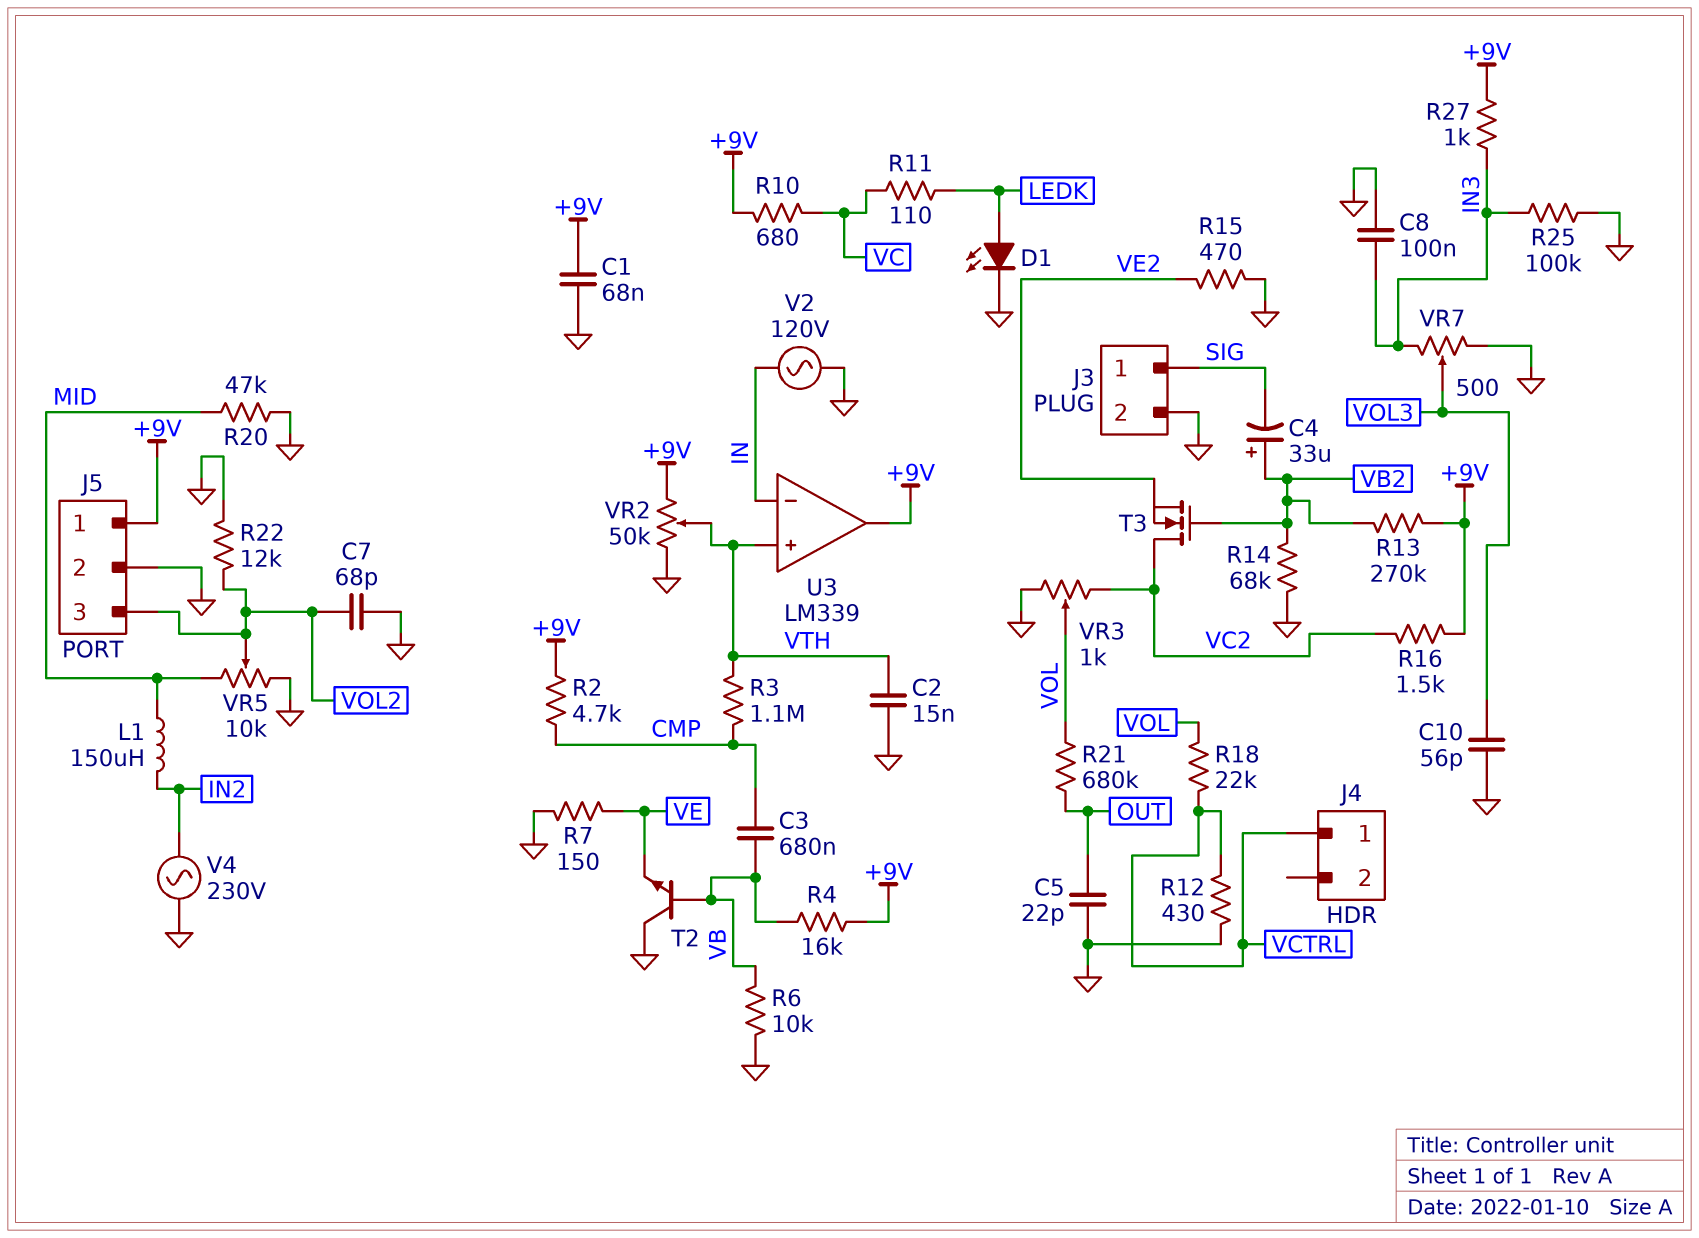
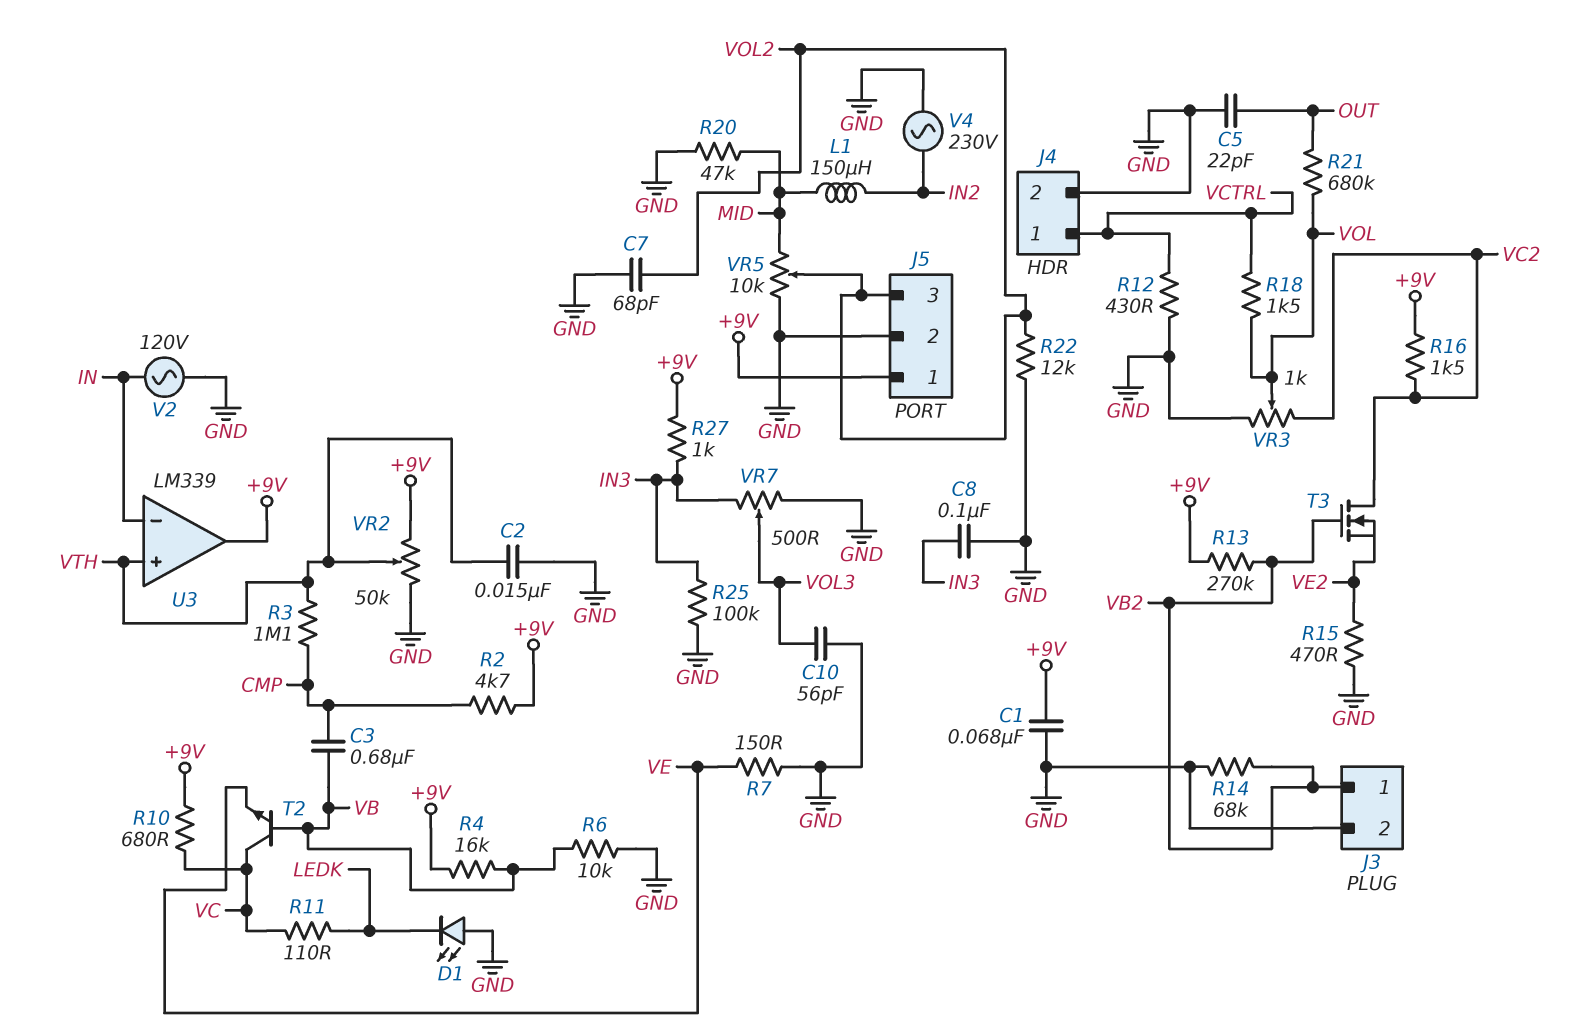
C4: 33uF (plus VB2, minus SIG) -> none
D1: LED (A LEDK, K GND) -> LED (A GND, K LEDK)
J3 pin 1: SIG -> VB2
J4 pin 2: none -> GND
R18: 22k (VCTRL, VOL) -> 1.5k (VCTRL, VOL)
T2: NPN (B VB, C GND, E VE) -> NPN (B VB, C VC, E VE)

